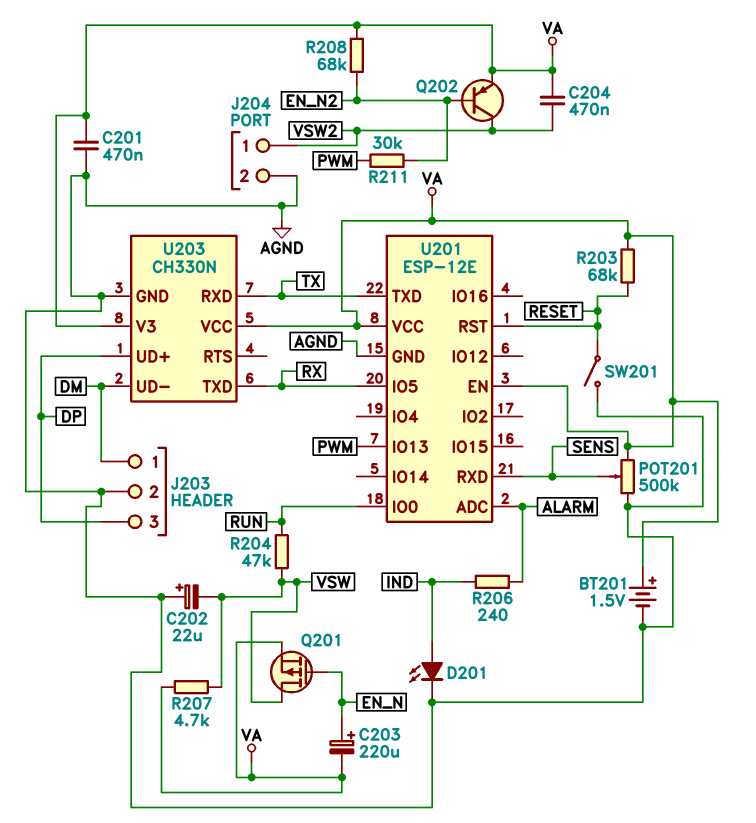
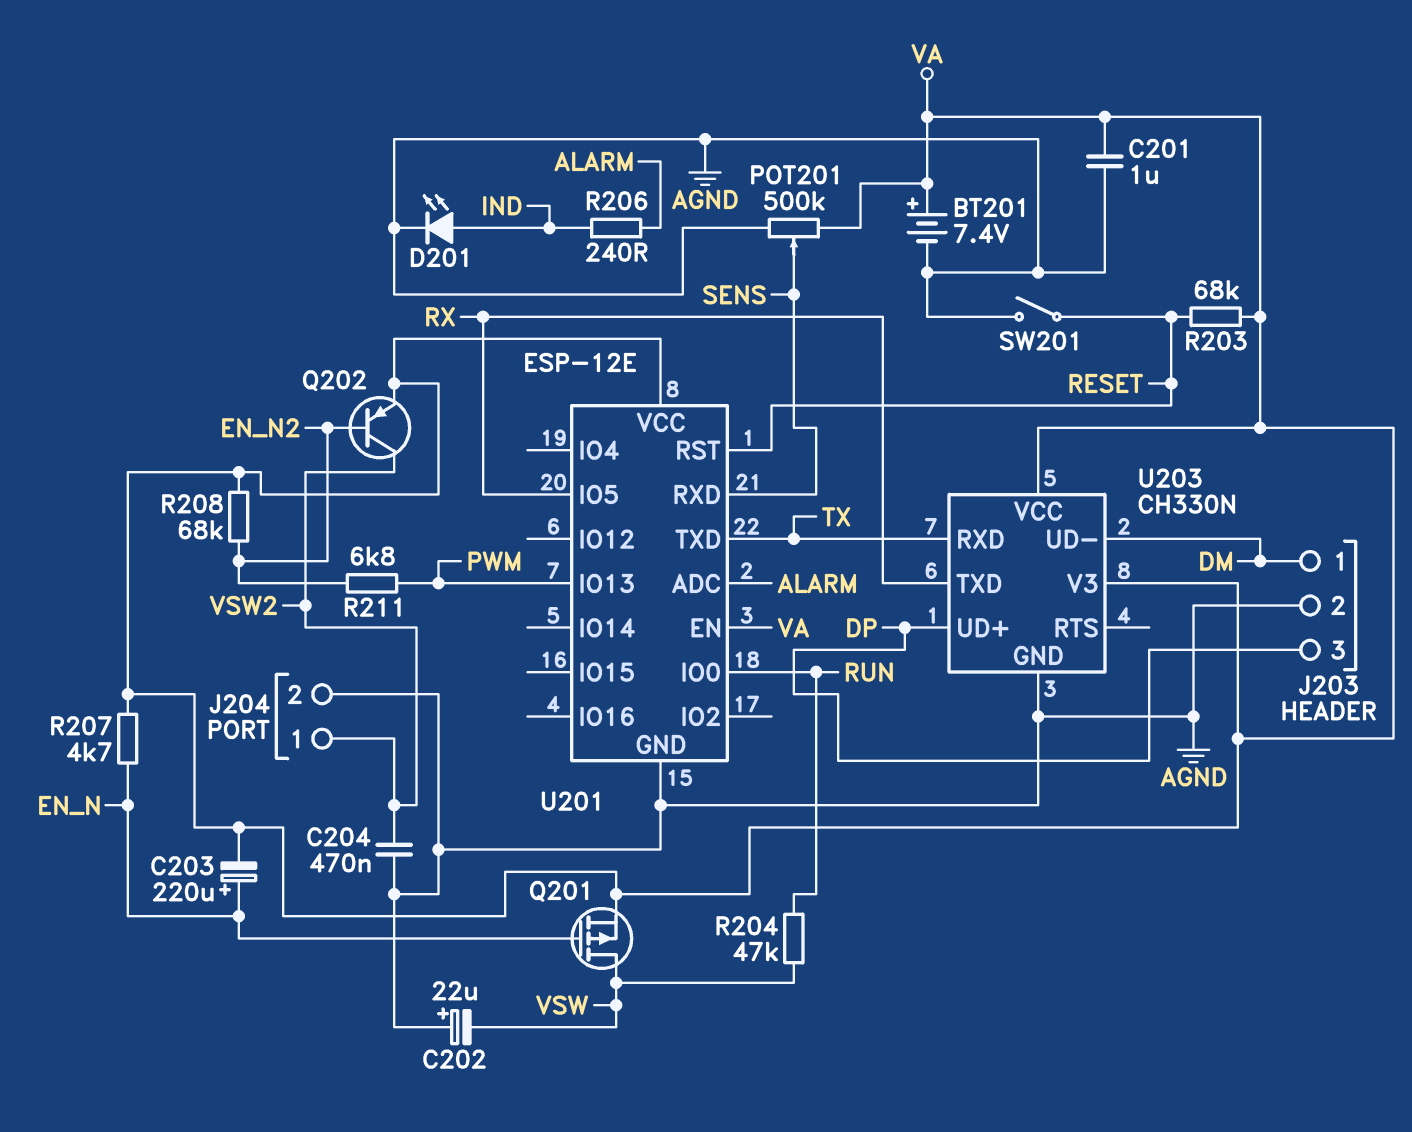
BT201: 1.5V (plus VA, minus AGND) -> 7.4V (plus VA, minus AGND)
C201: 470nF (AGND, VA) -> 1uF (AGND, VA)
C204: 470nF (VA, VSW2) -> 470nF (AGND, VSW2)
R207: 4.7k (VA, VSW) -> 4.7k (EN_N, VA)
R211: 30k (EN_N2, PWM) -> 6.8k (EN_N2, PWM)

